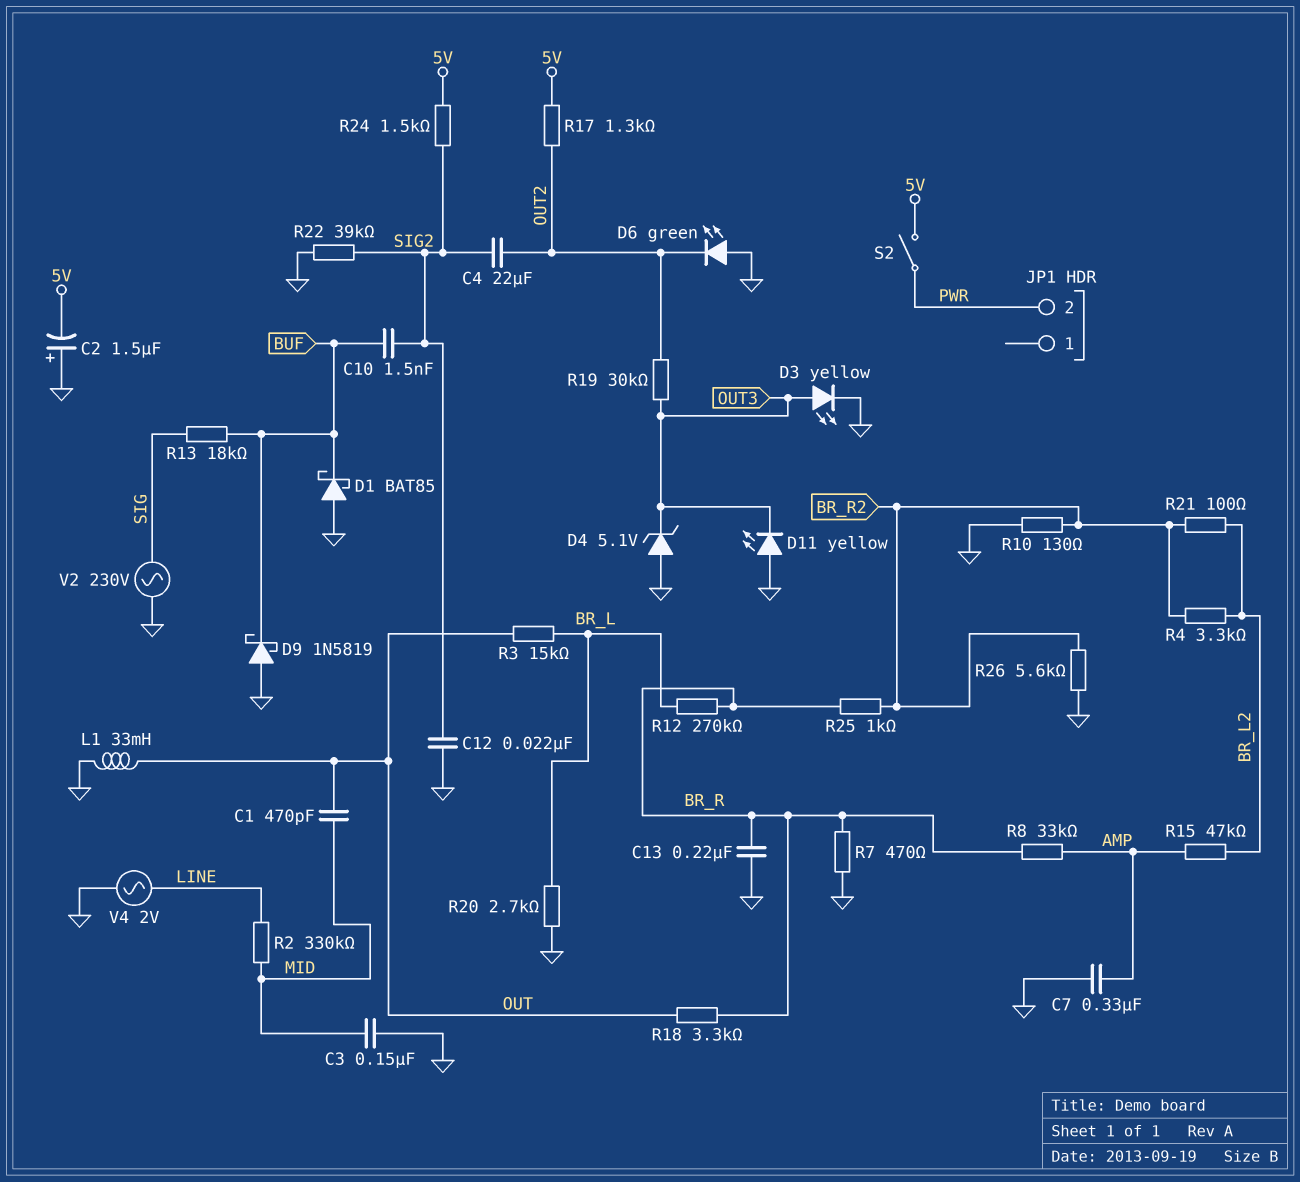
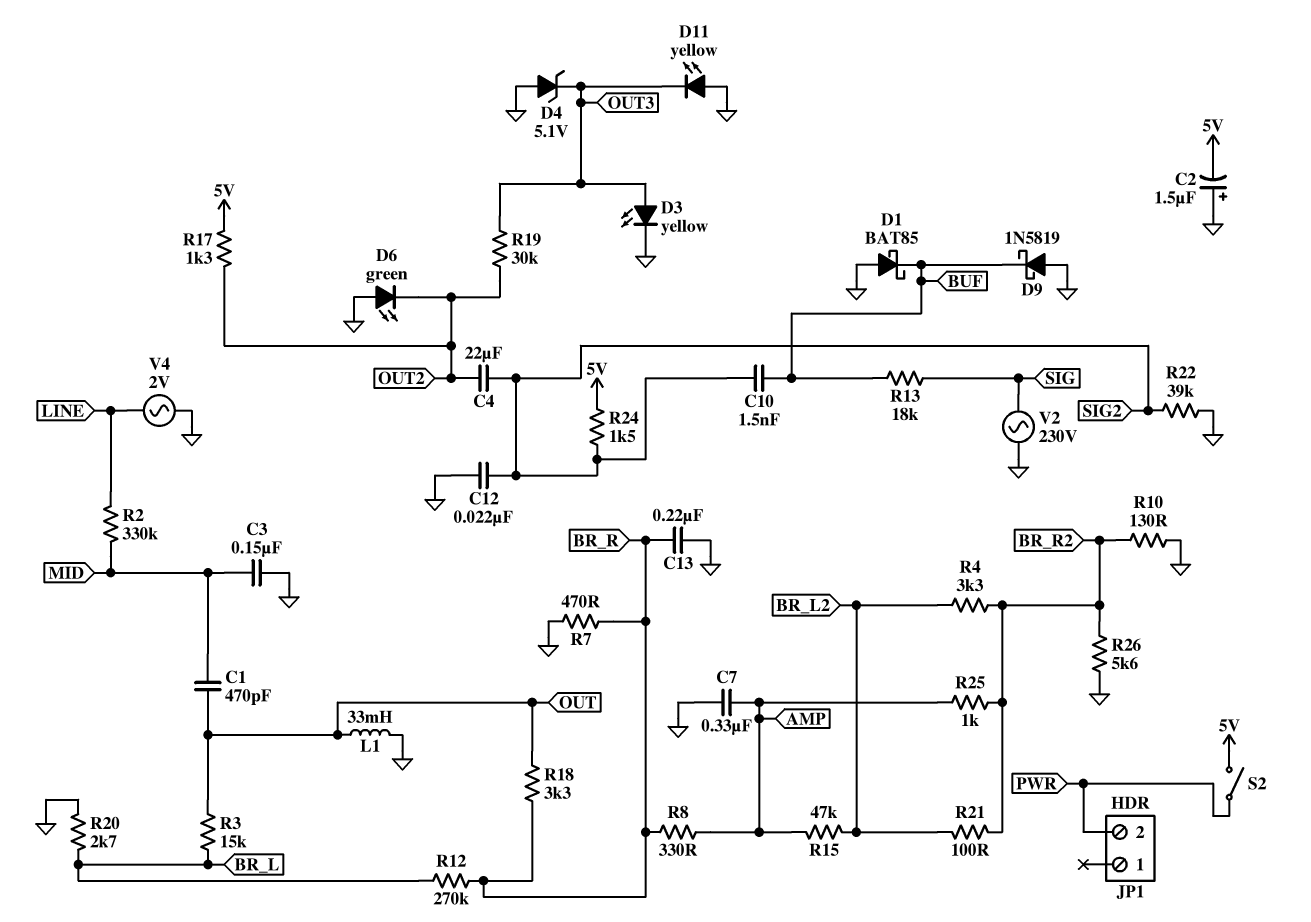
R8: 33k (AMP, BR_R) -> 330 (AMP, BR_R)
R25: 1k (BR_R, BR_R2) -> 1k (AMP, BR_R2)

